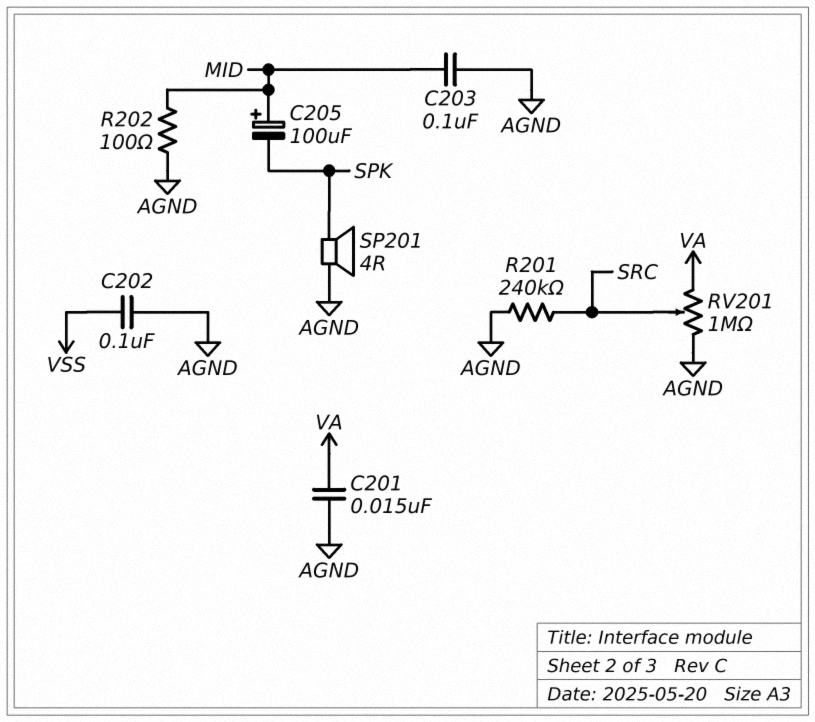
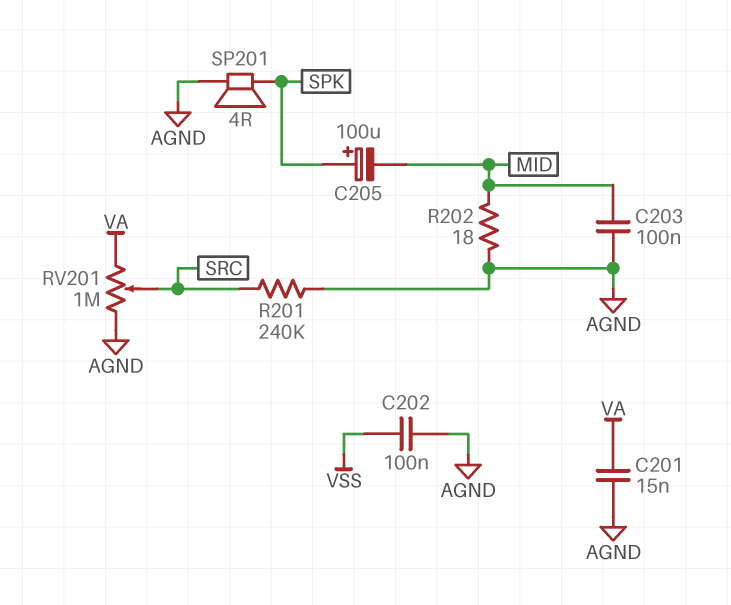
C205: 100uF (plus MID, minus SPK) -> 100uF (plus SPK, minus MID)
R202: 100 (AGND, MID) -> 18 (AGND, MID)

